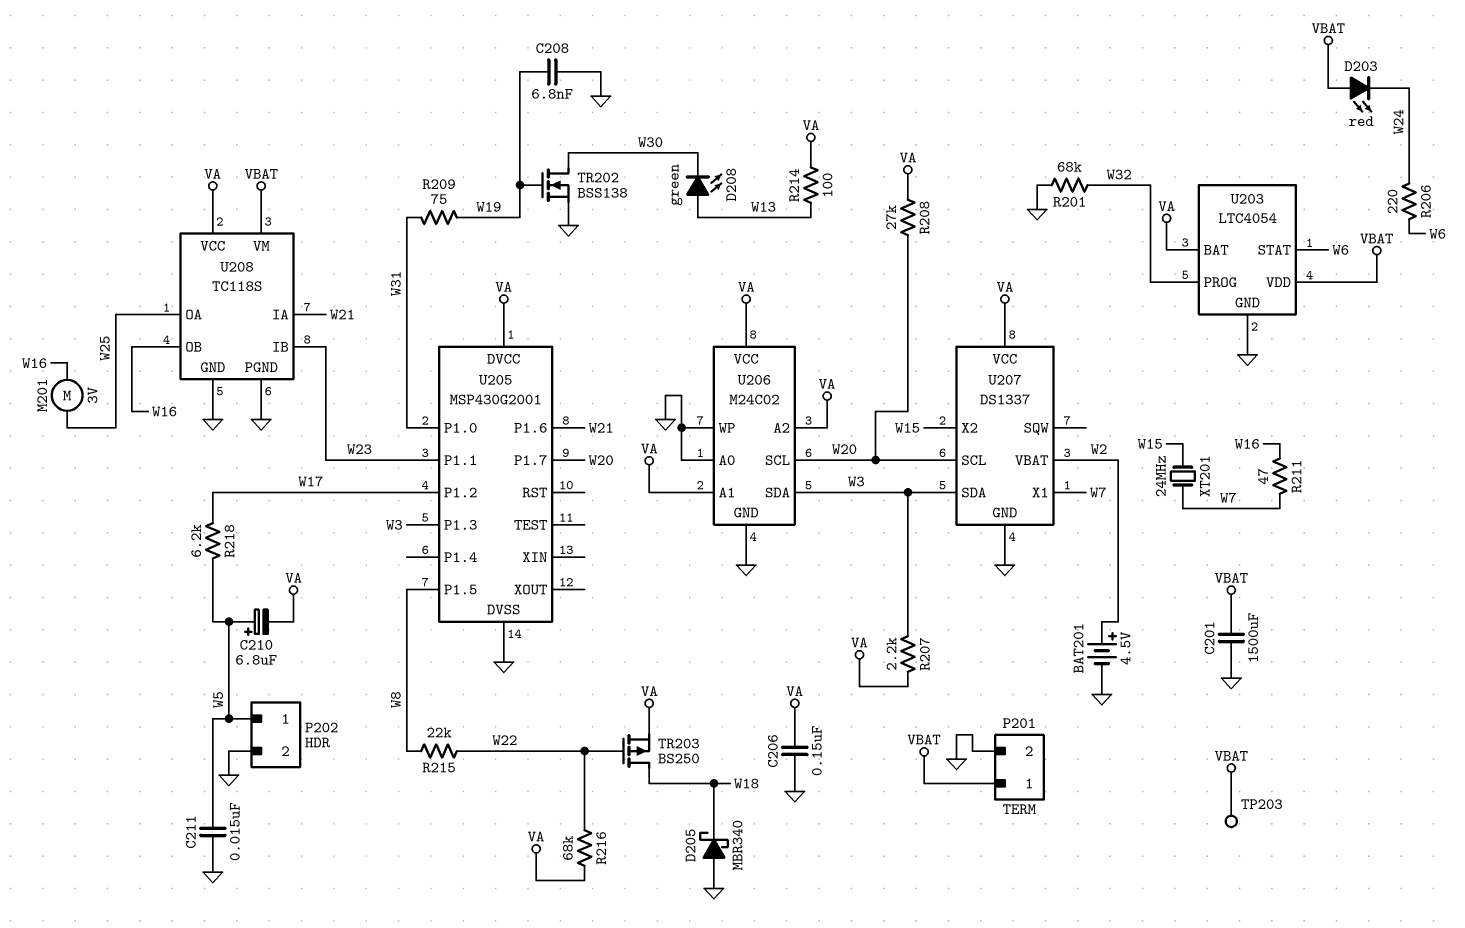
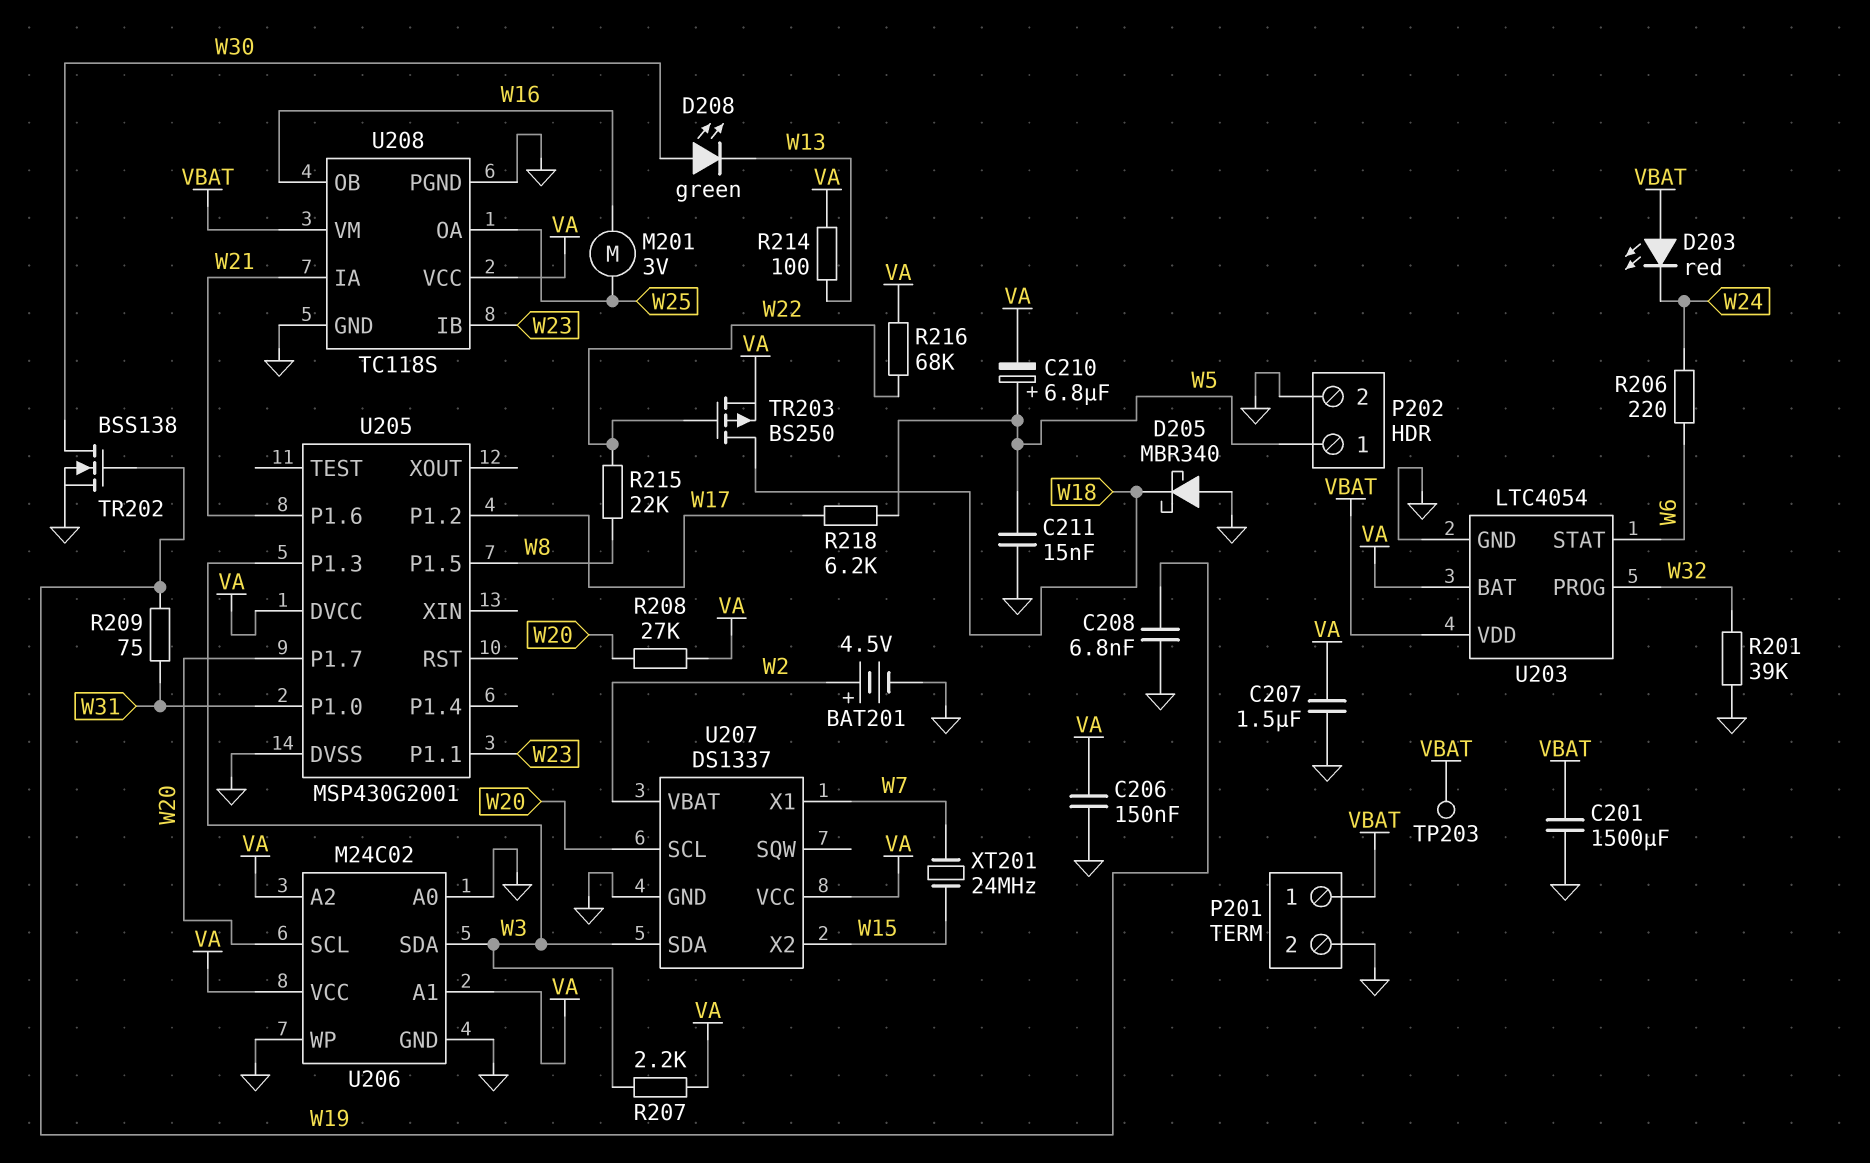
C207: none -> 1.5uF (GND, VA)
D208: LED green (A W13, K W30) -> LED green (A W30, K W13)
R201: 68k (GND, W32) -> 39k (GND, W32)
R211: 47 (W7, W16) -> none

